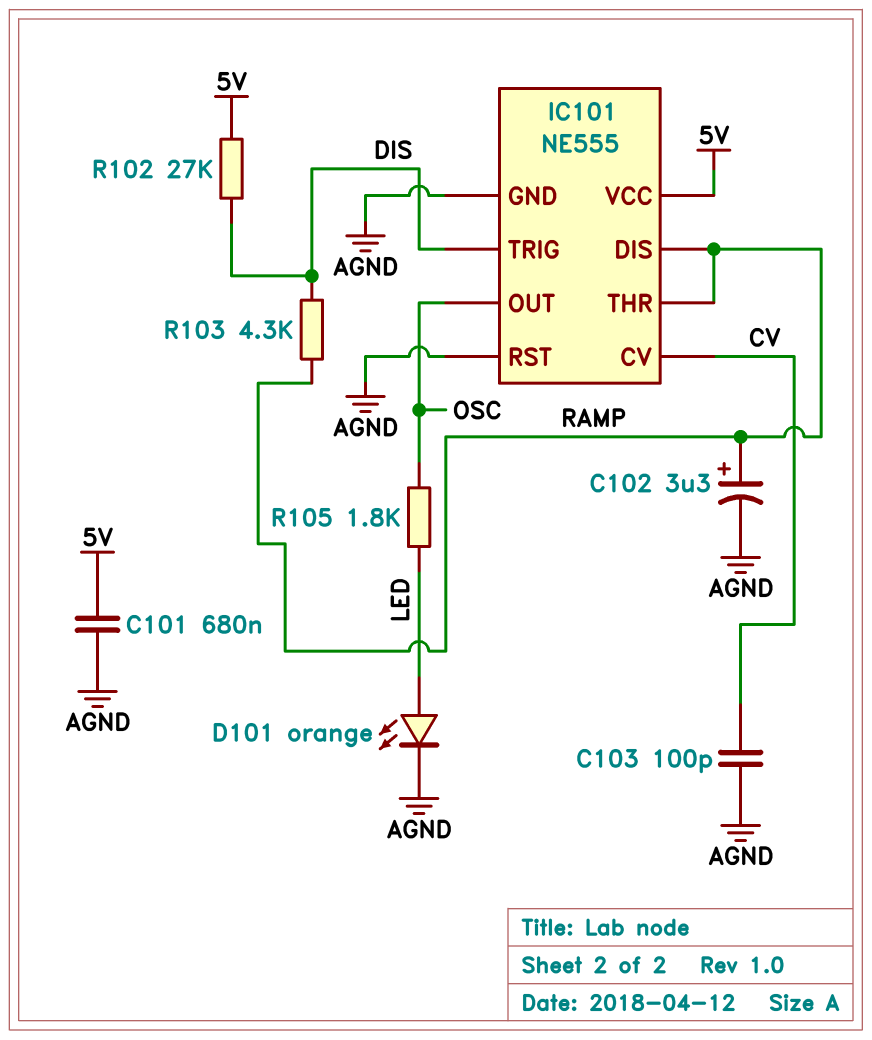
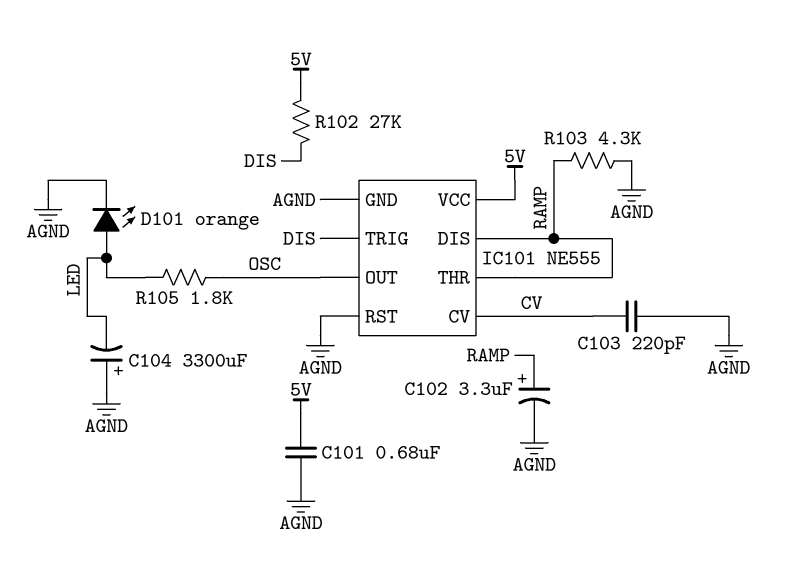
C103: 100pF (AGND, CV) -> 220pF (AGND, CV)
C104: none -> 3300uF (plus AGND, minus LED)
R103: 4.3k (DIS, RAMP) -> 4.3k (AGND, RAMP)

